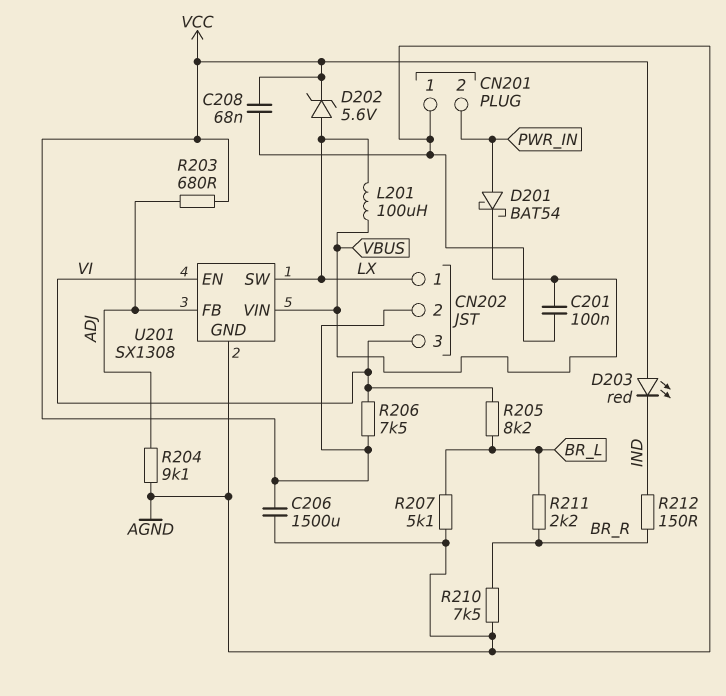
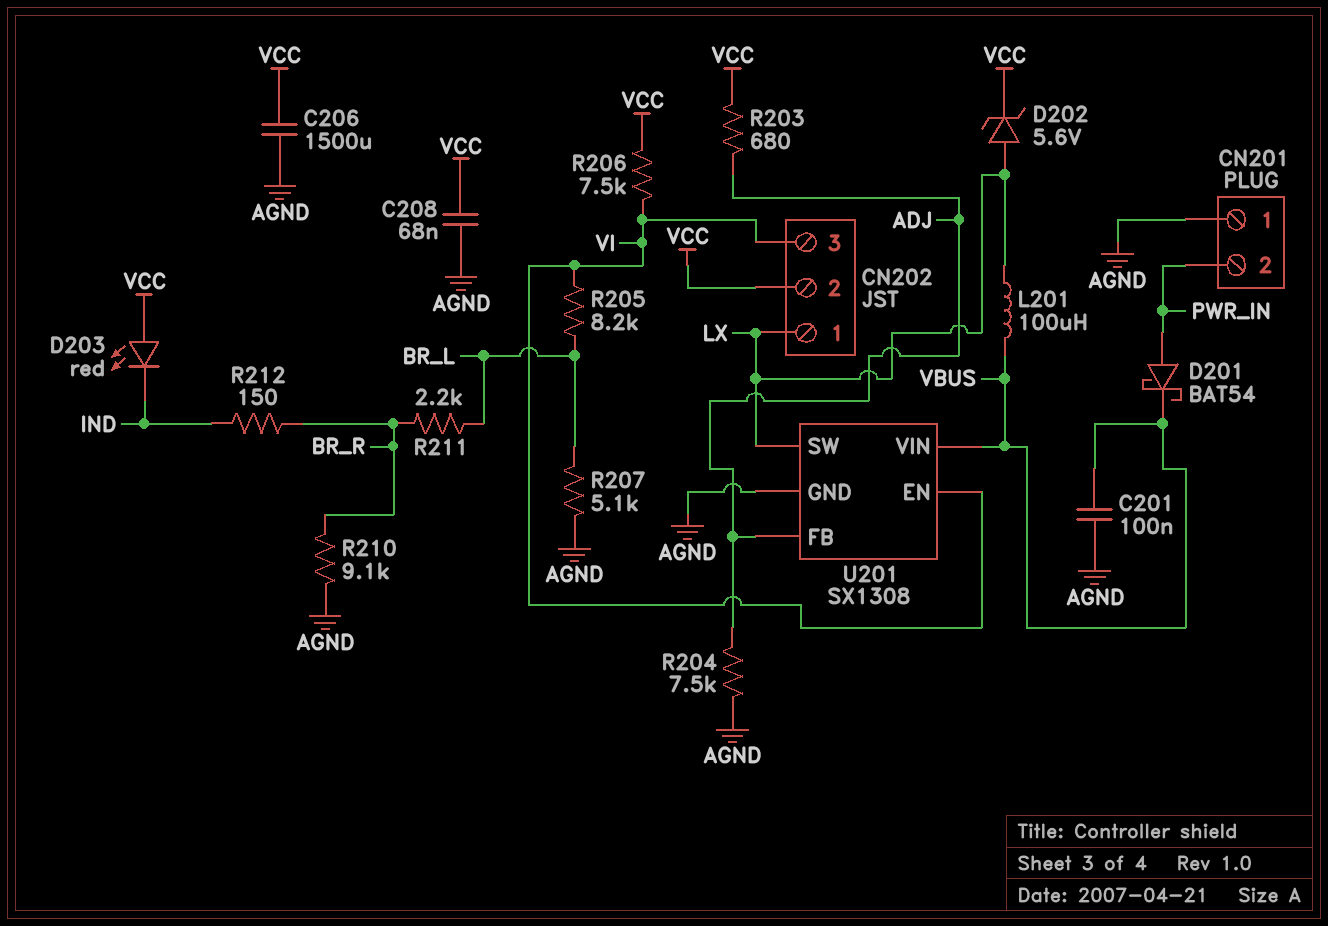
R204: 9.1k (ADJ, AGND) -> 7.5k (ADJ, AGND)
R210: 7.5k (AGND, BR_R) -> 9.1k (AGND, BR_R)

